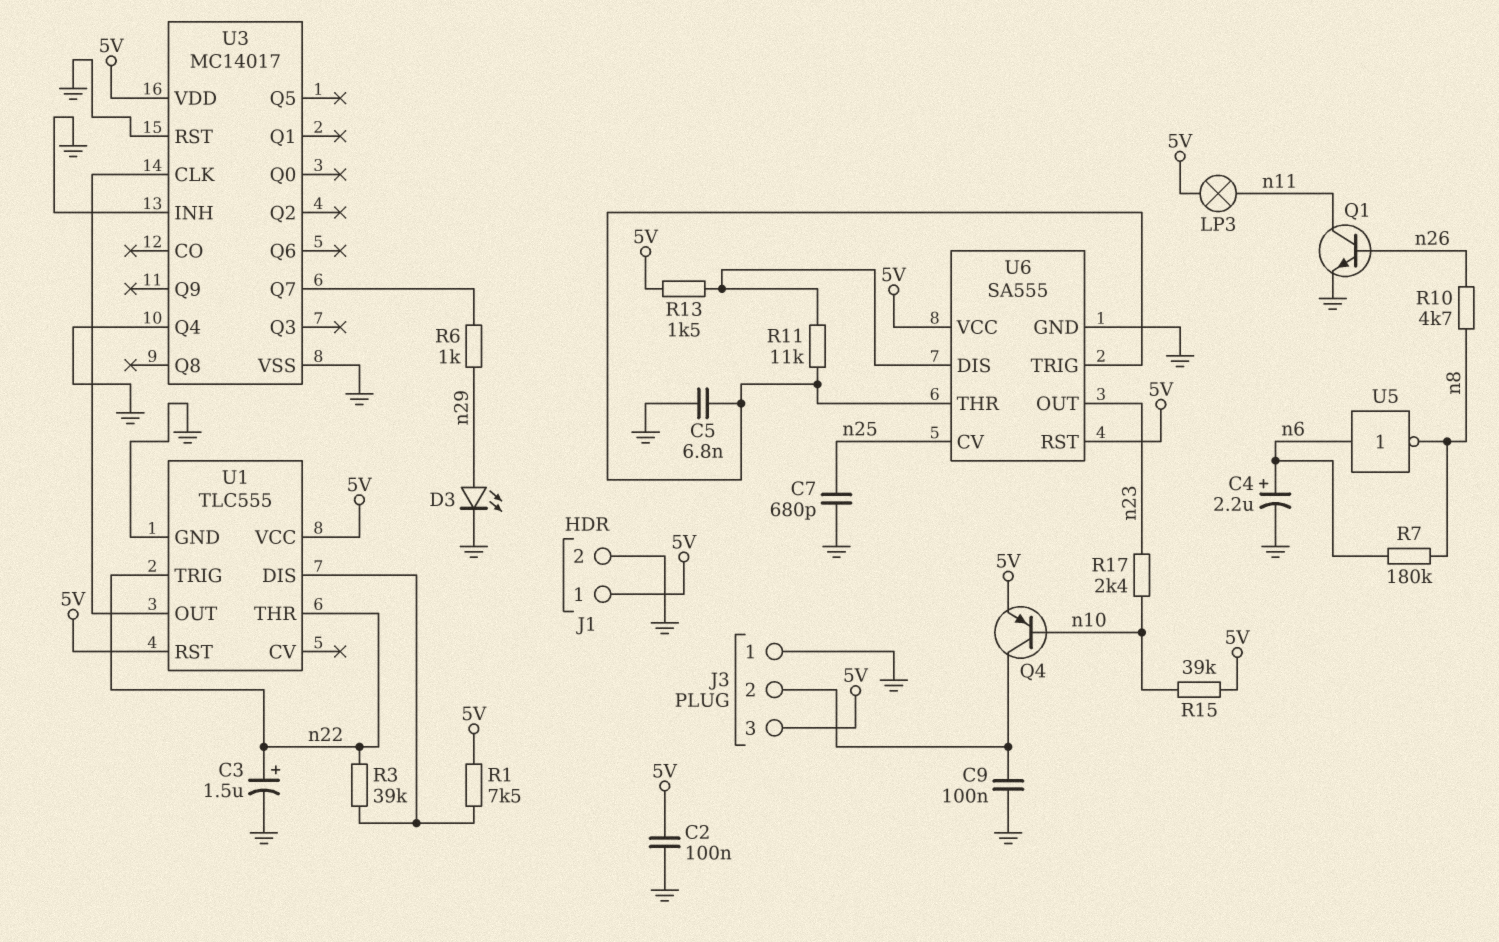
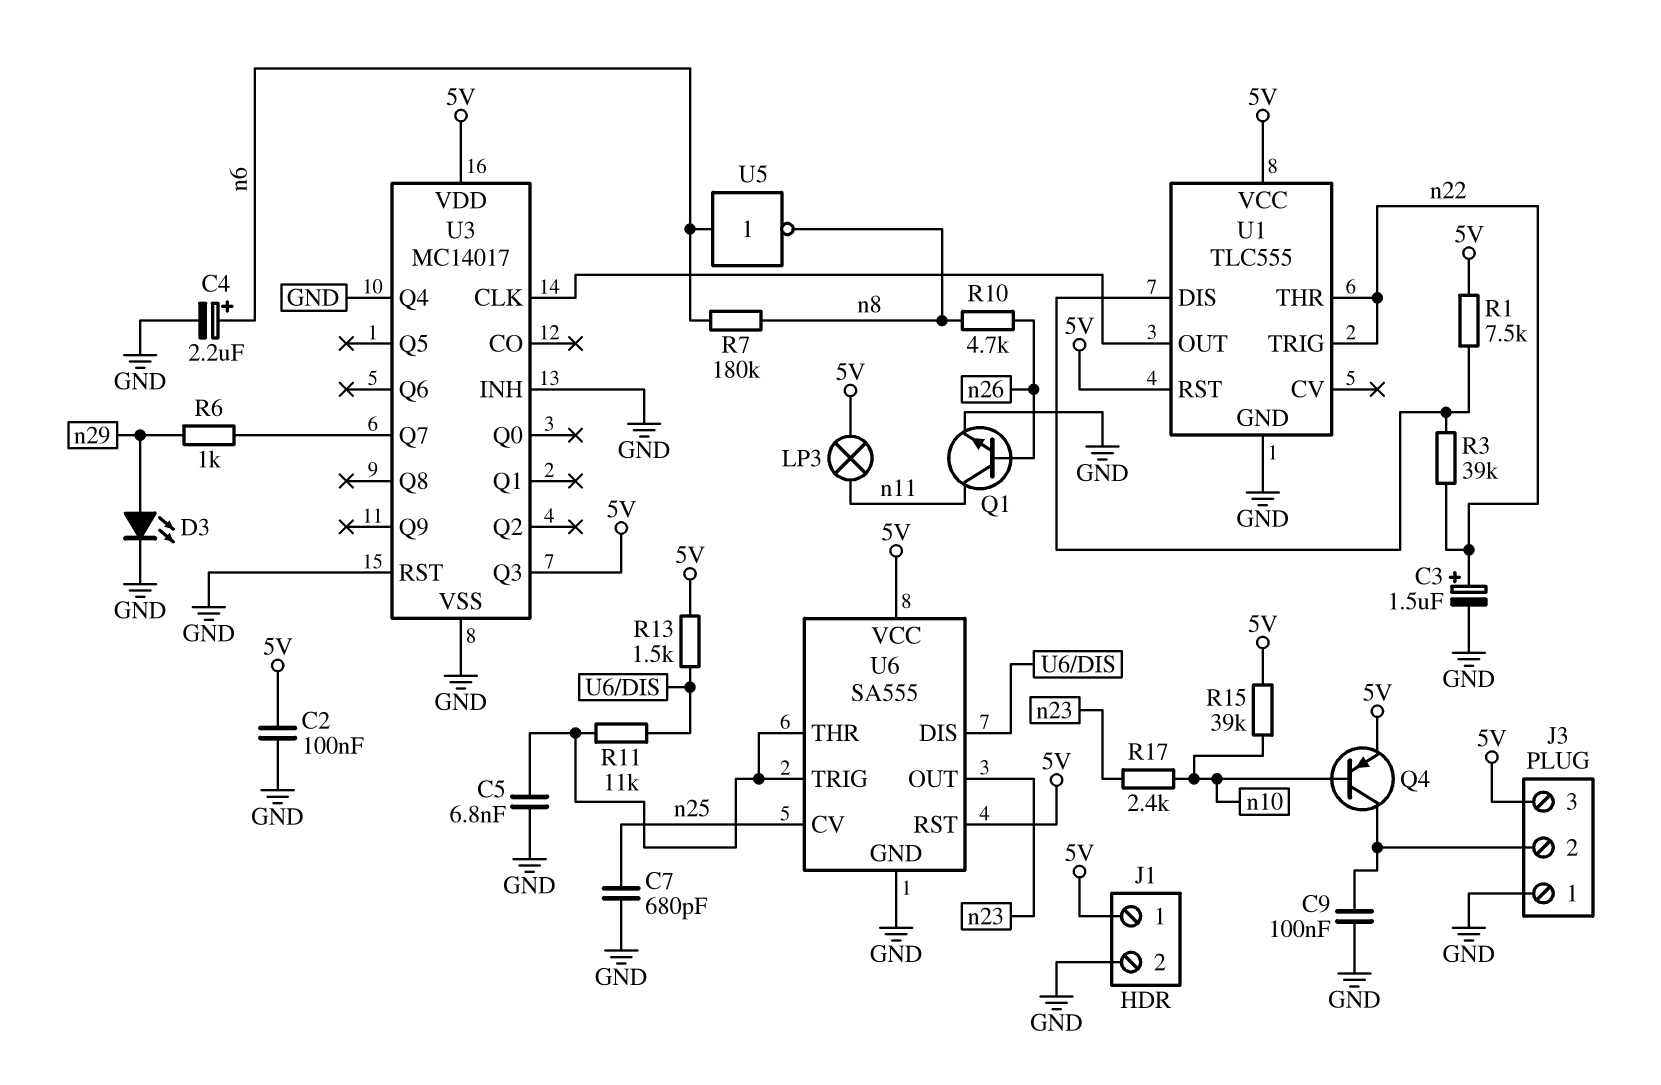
U3 pin Q3: none -> 5V

